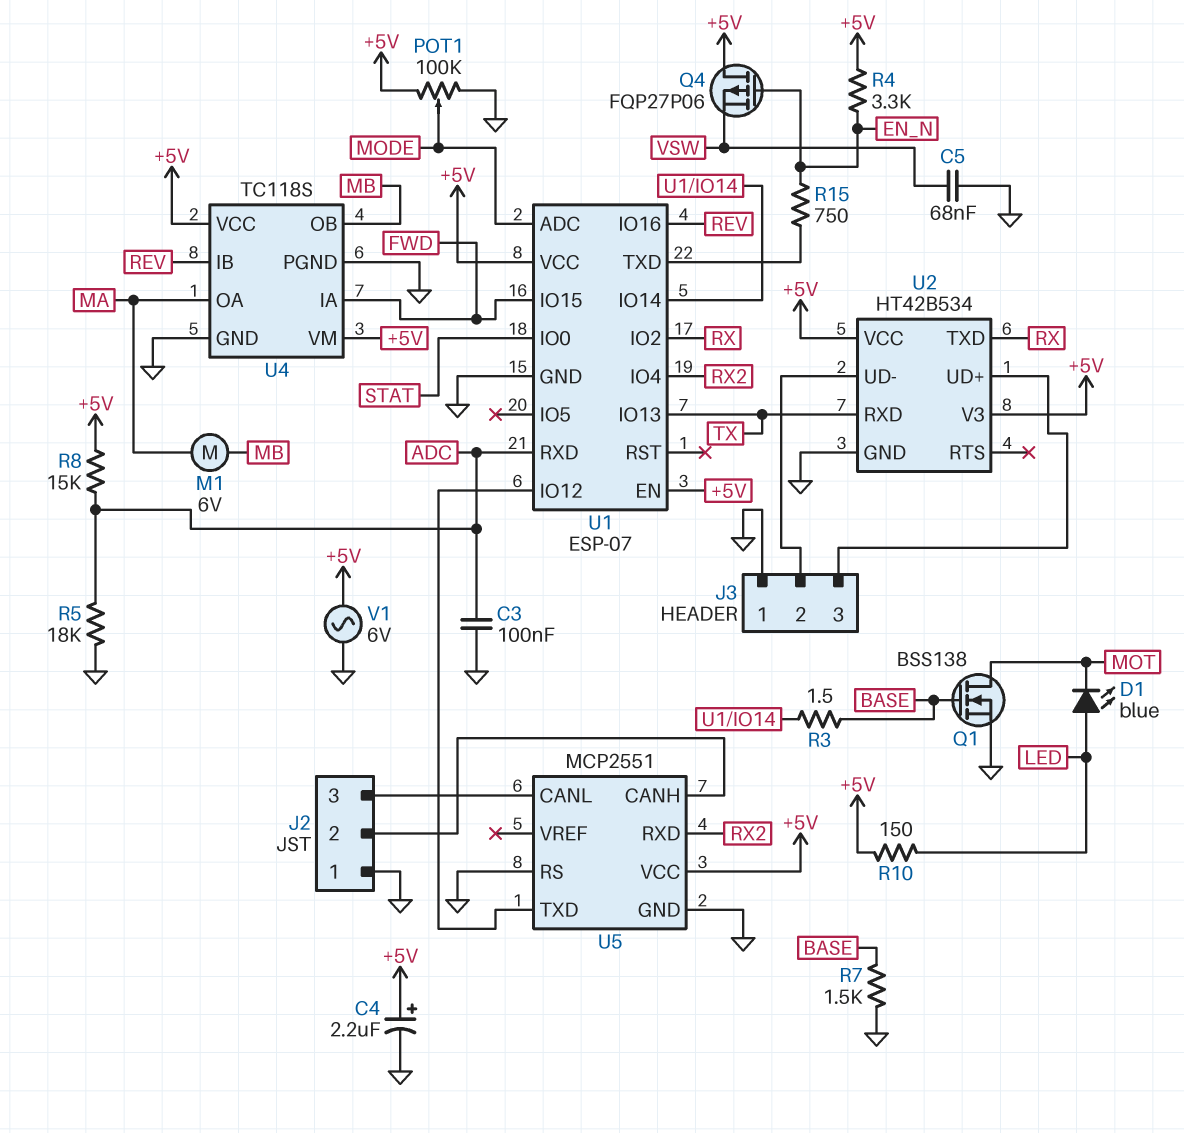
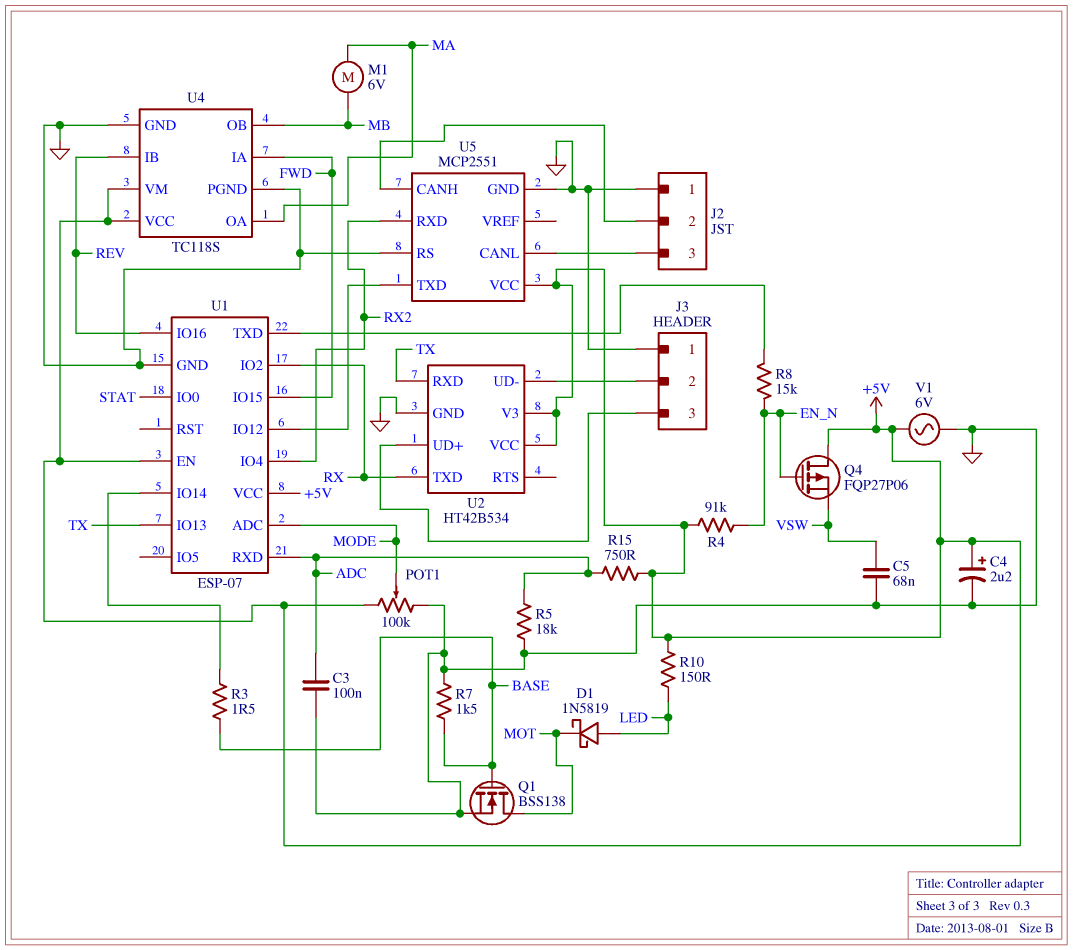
D1: LED blue (A LED, K MOT) -> schottky 1N5819 (A LED, K MOT)
R4: 3.3k (+5V, EN_N) -> 91k (+5V, EN_N)
R8: 15k (+5V, ADC) -> 15k (EN_N, U1/TXD)
R15: 750 (EN_N, U1/TXD) -> 750 (+5V, ADC)

